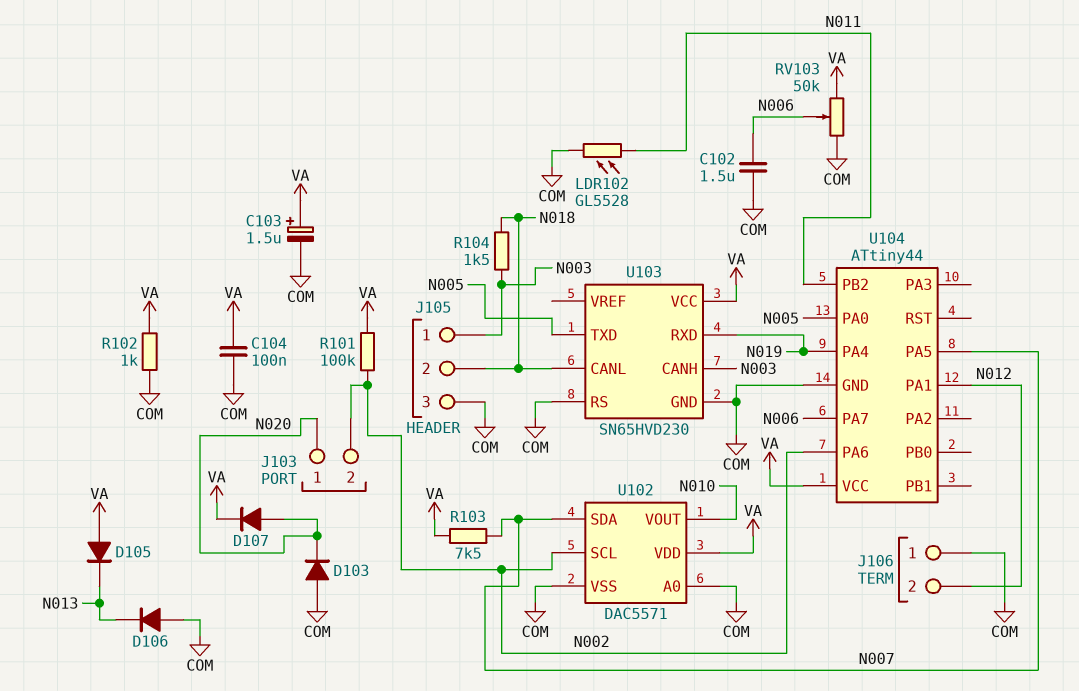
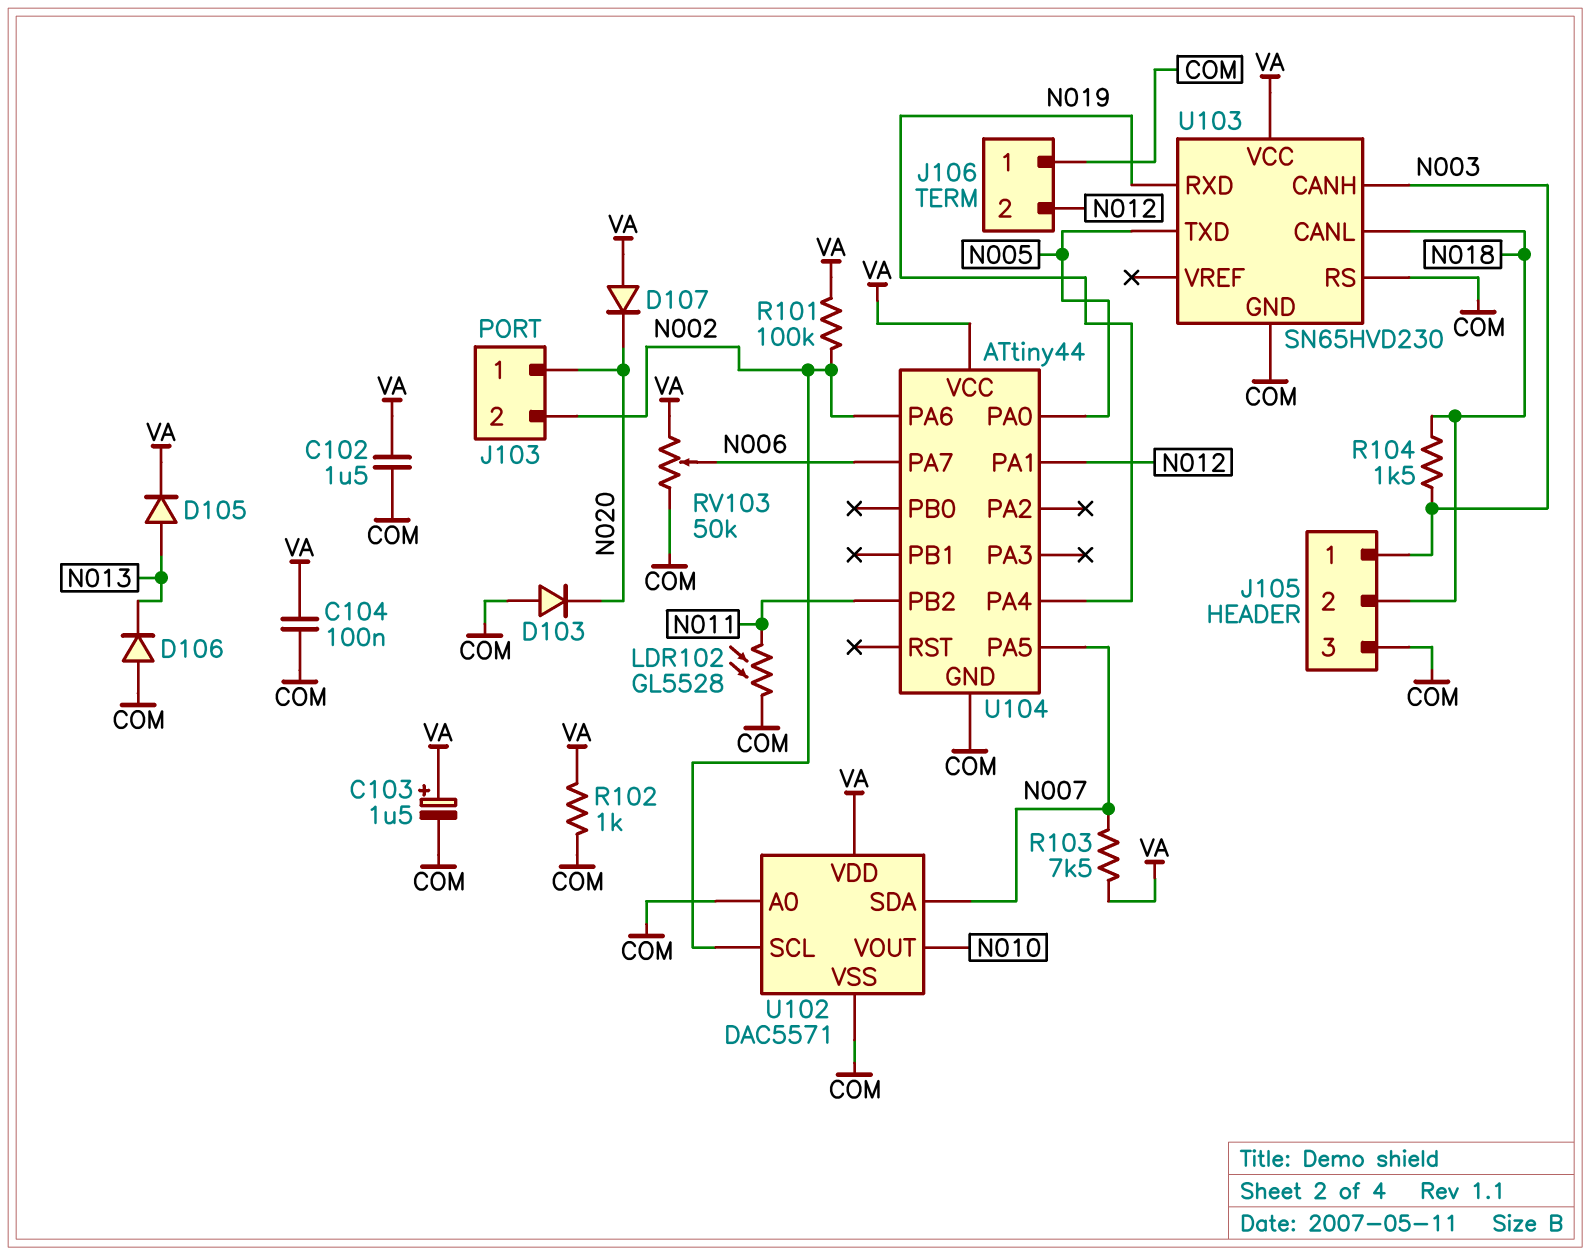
C102: 1.5uF (COM, N006) -> 1.5uF (COM, VA)
D105: diode (A VA, K N013) -> diode (A N013, K VA)
D107: diode (A N020, K VA) -> diode (A VA, K N020)

